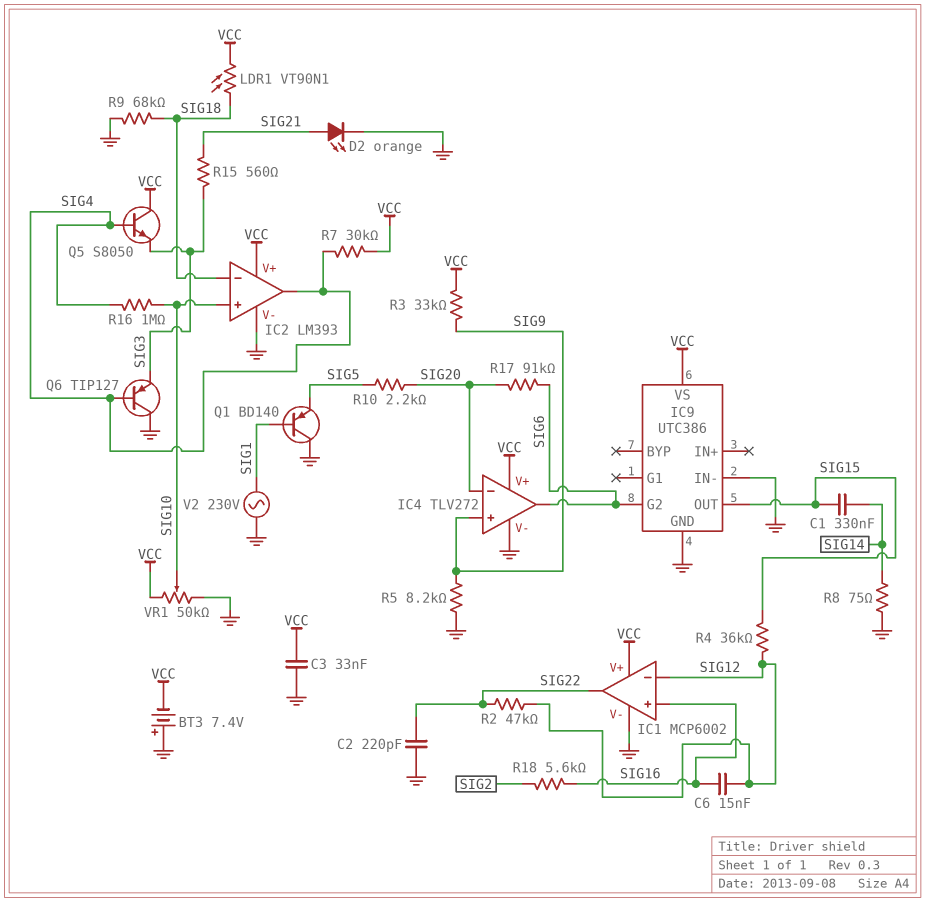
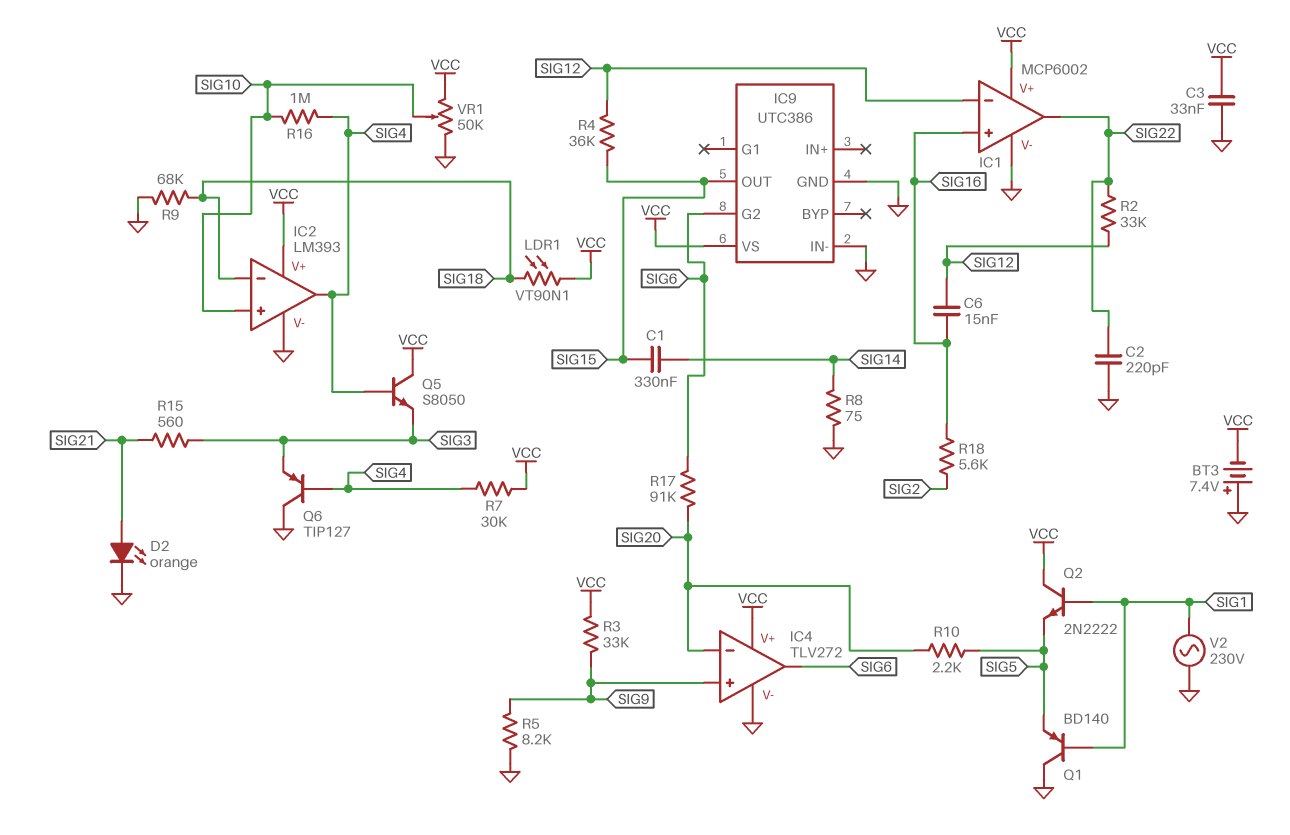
Q2: none -> NPN 2N2222 (B SIG1, C VCC, E SIG5)
R2: 47k (SIG12, SIG22) -> 33k (SIG12, SIG22)

